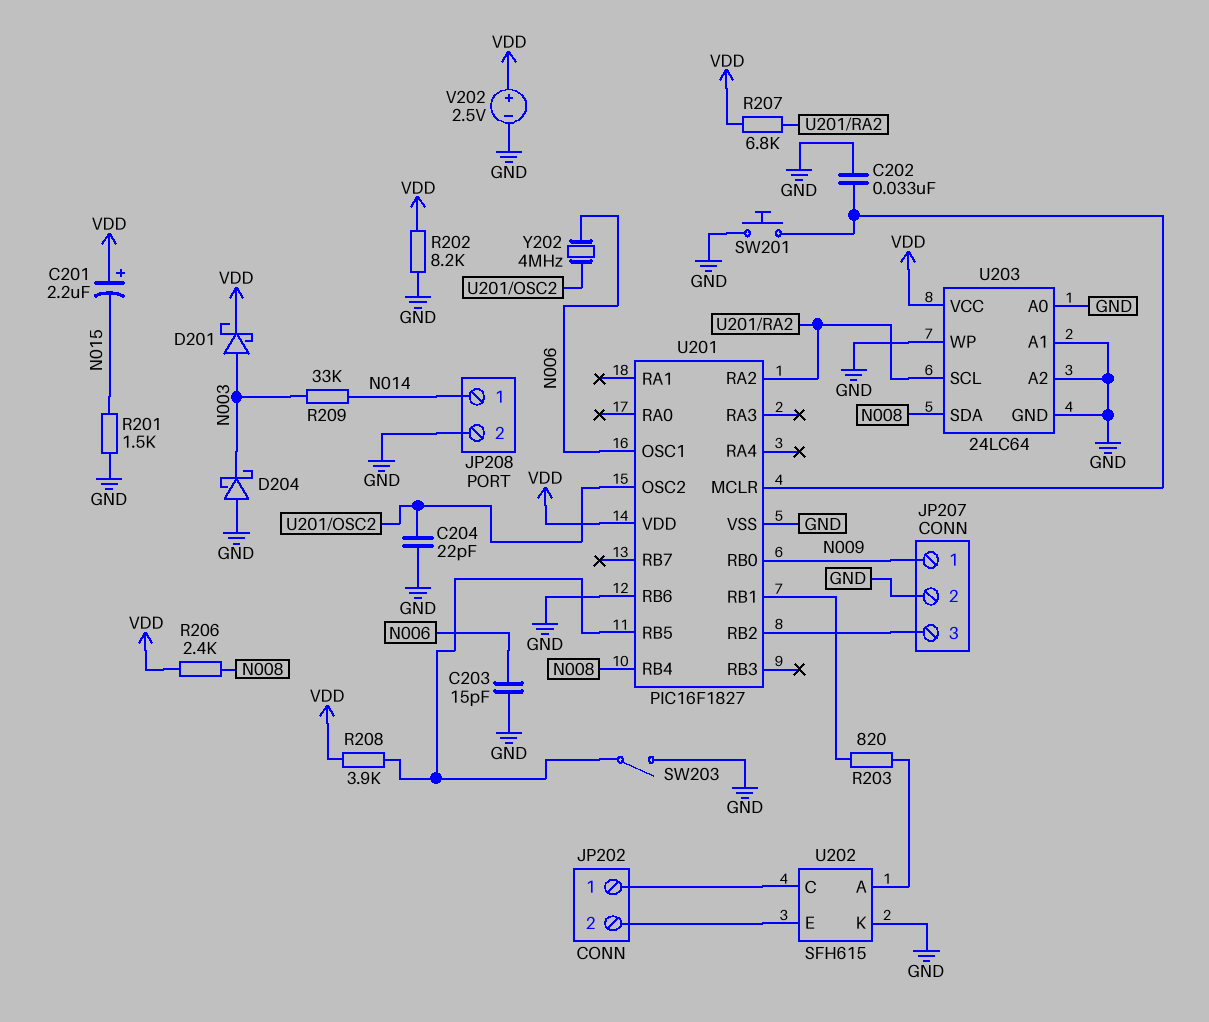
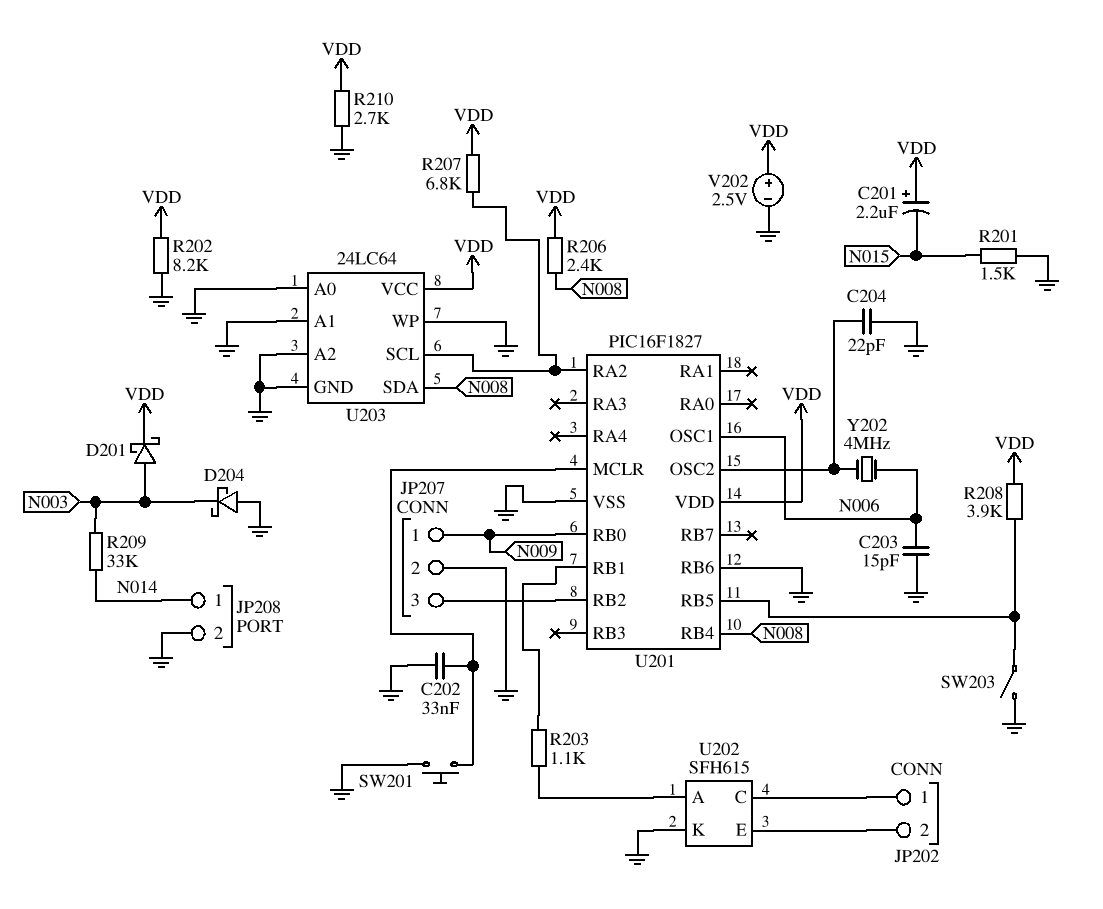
R203: 820 (U201/RB1, U202/A) -> 1.1k (U201/RB1, U202/A)
R210: none -> 2.7k (GND, VDD)

